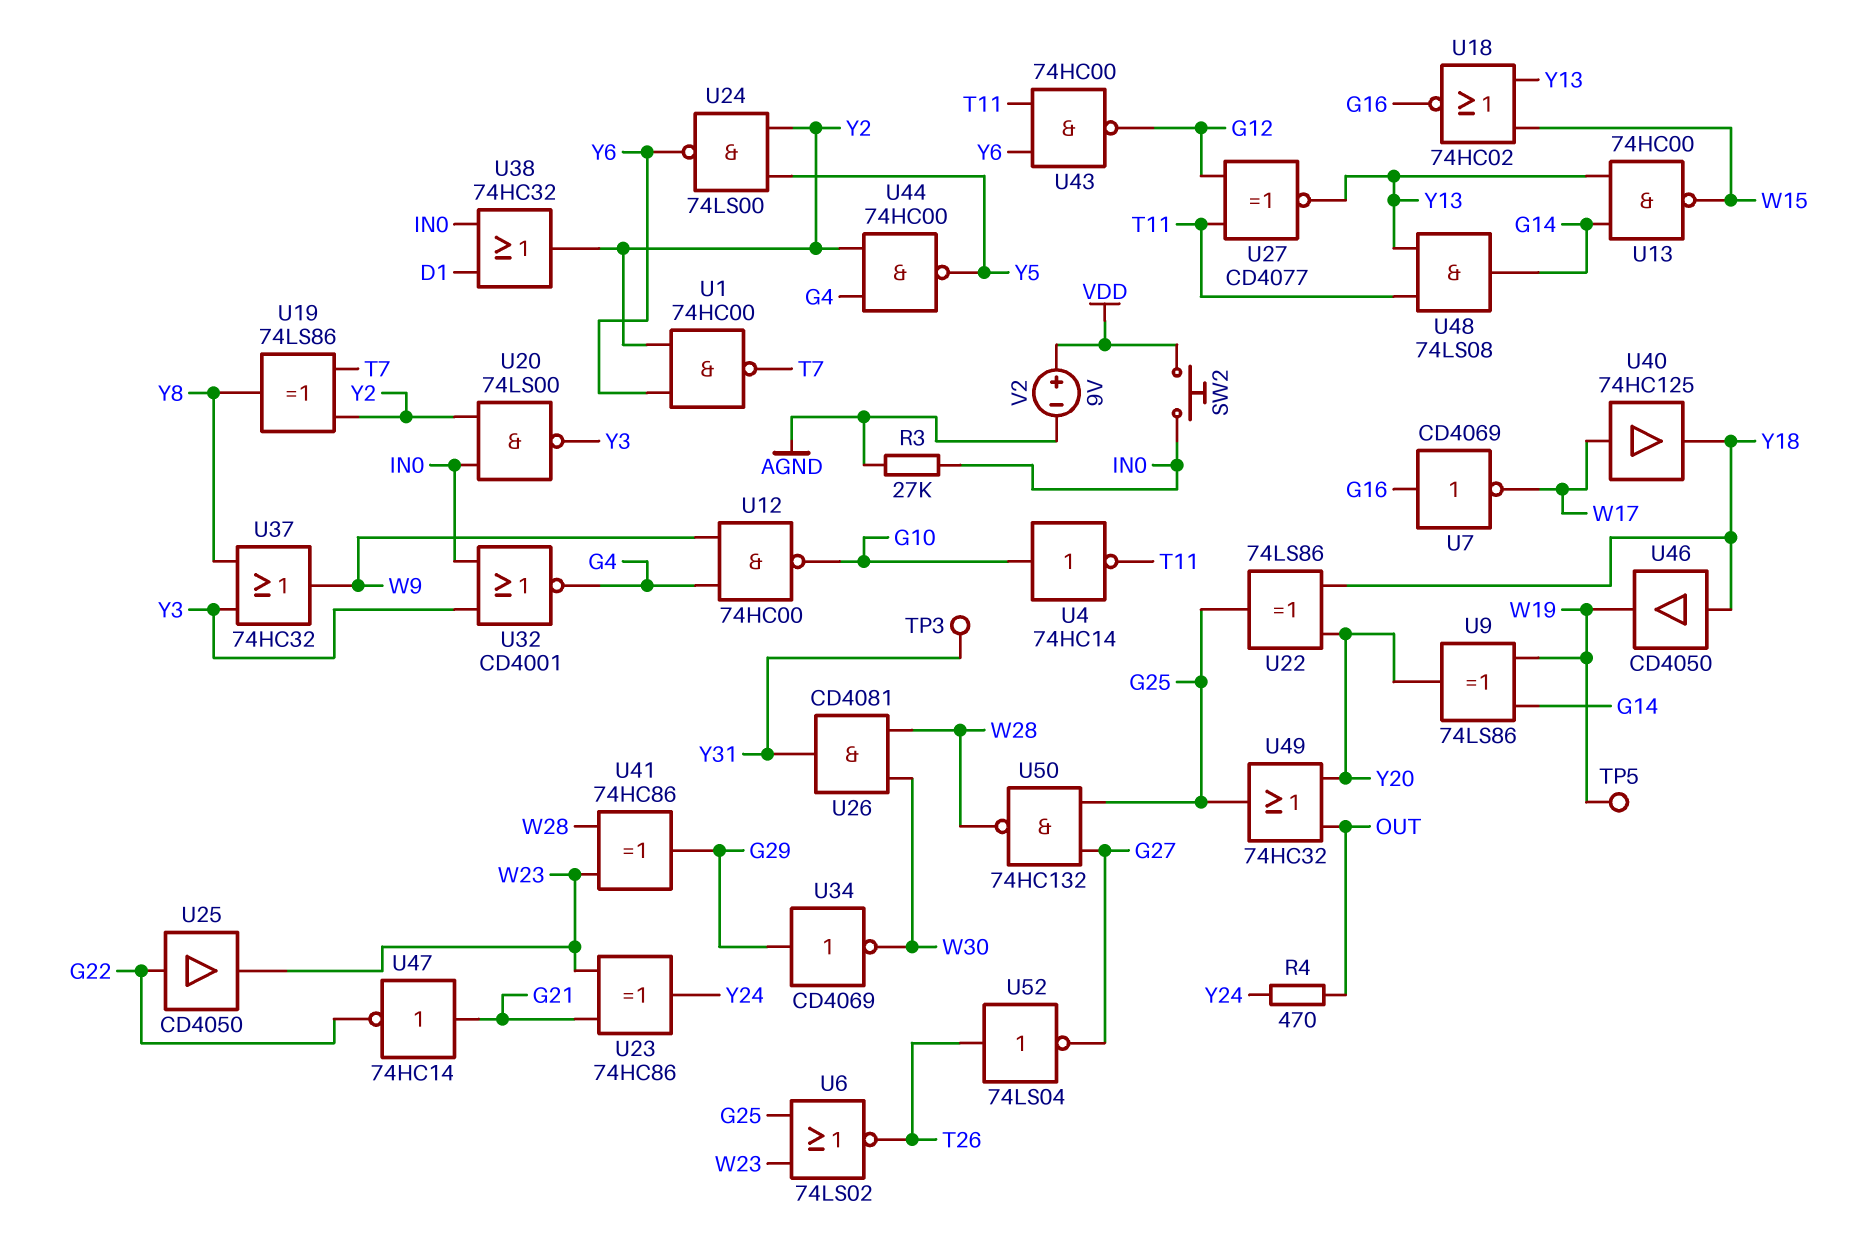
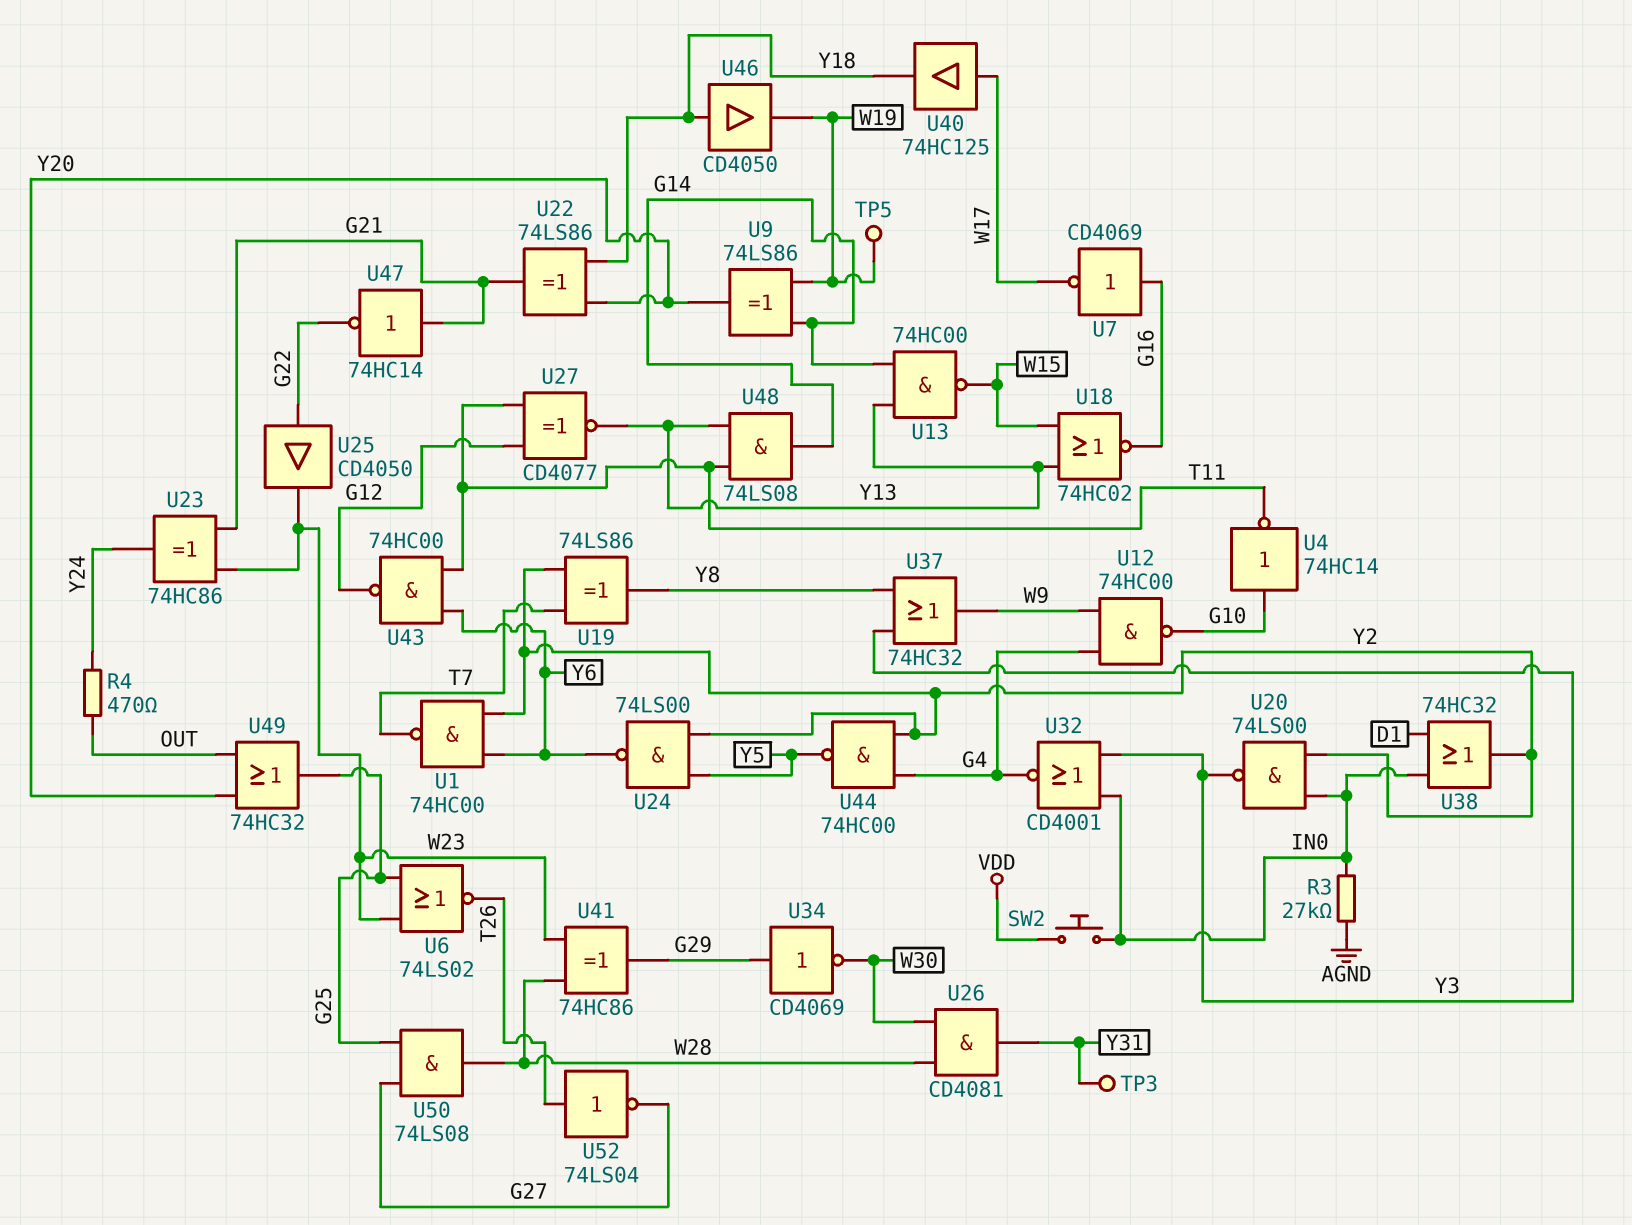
U22: XOR 74LS86 (in Y18, in Y20, out G25) -> XOR 74LS86 (in Y18, in Y20, out G21)
U50: NAND 74HC132 (in G25, in G27, out W28) -> AND 74LS08 (in G25, in G27, out W28)
V2: 9V (plus VDD, minus AGND) -> none

